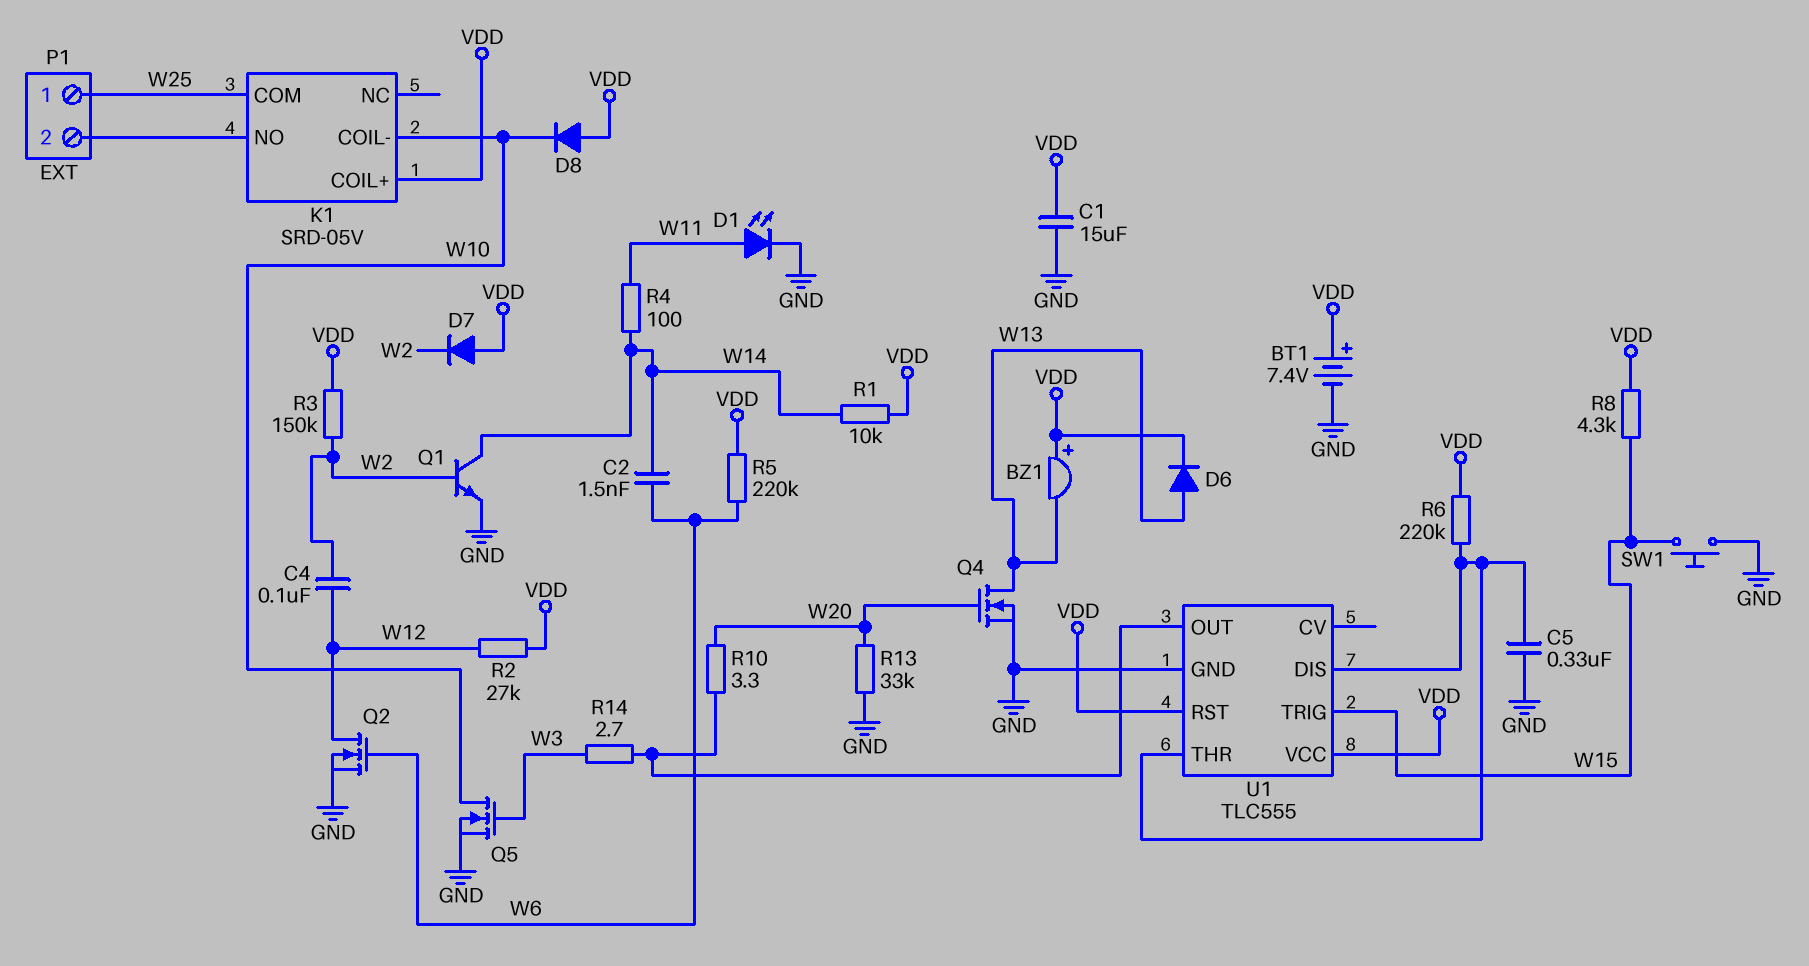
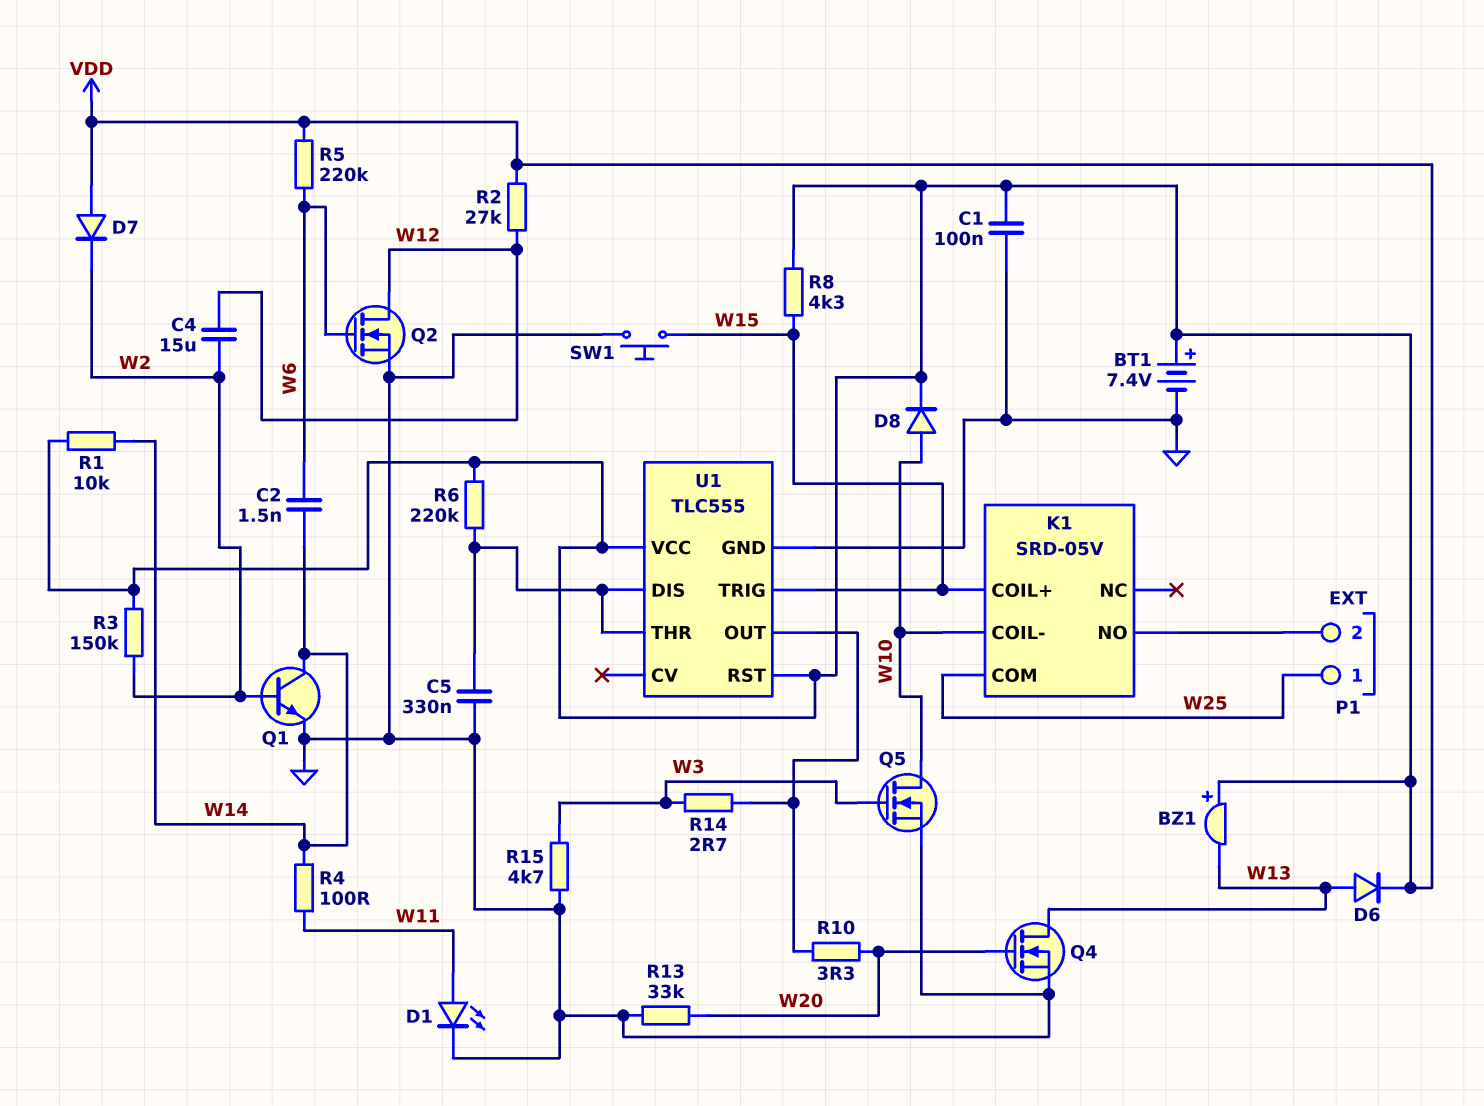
C1: 15uF (GND, VDD) -> 100nF (GND, VDD)
C4: 100nF (W2, W12) -> 15uF (W2, W12)
D8: diode (A VDD, K W10) -> diode (A W10, K VDD)
K1 pin COIL+: VDD -> W15
R15: none -> 4.7k (GND, W3)

